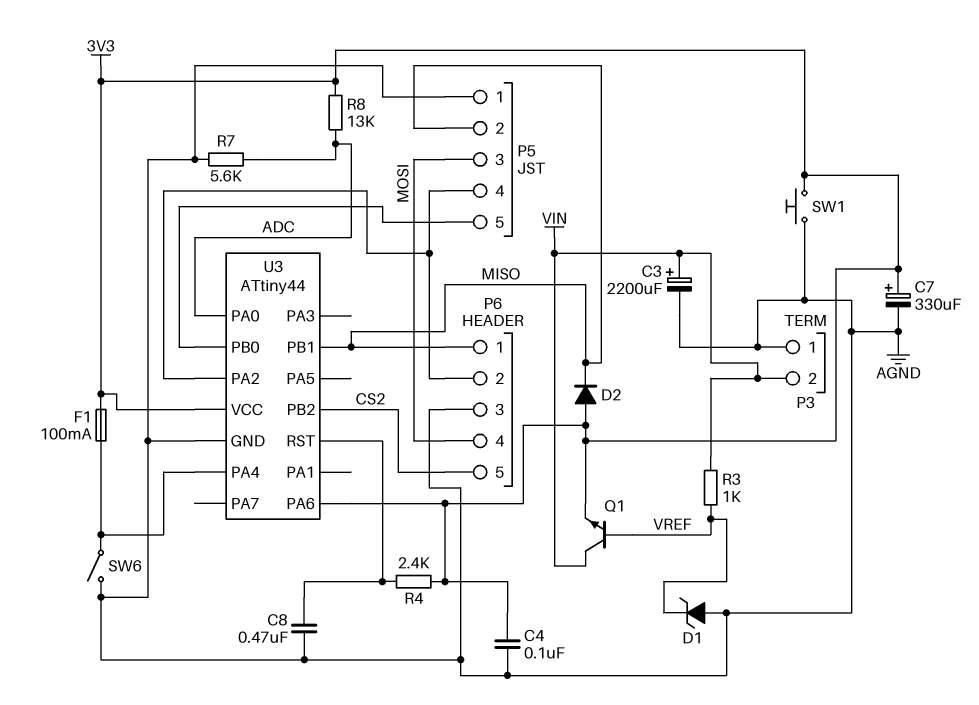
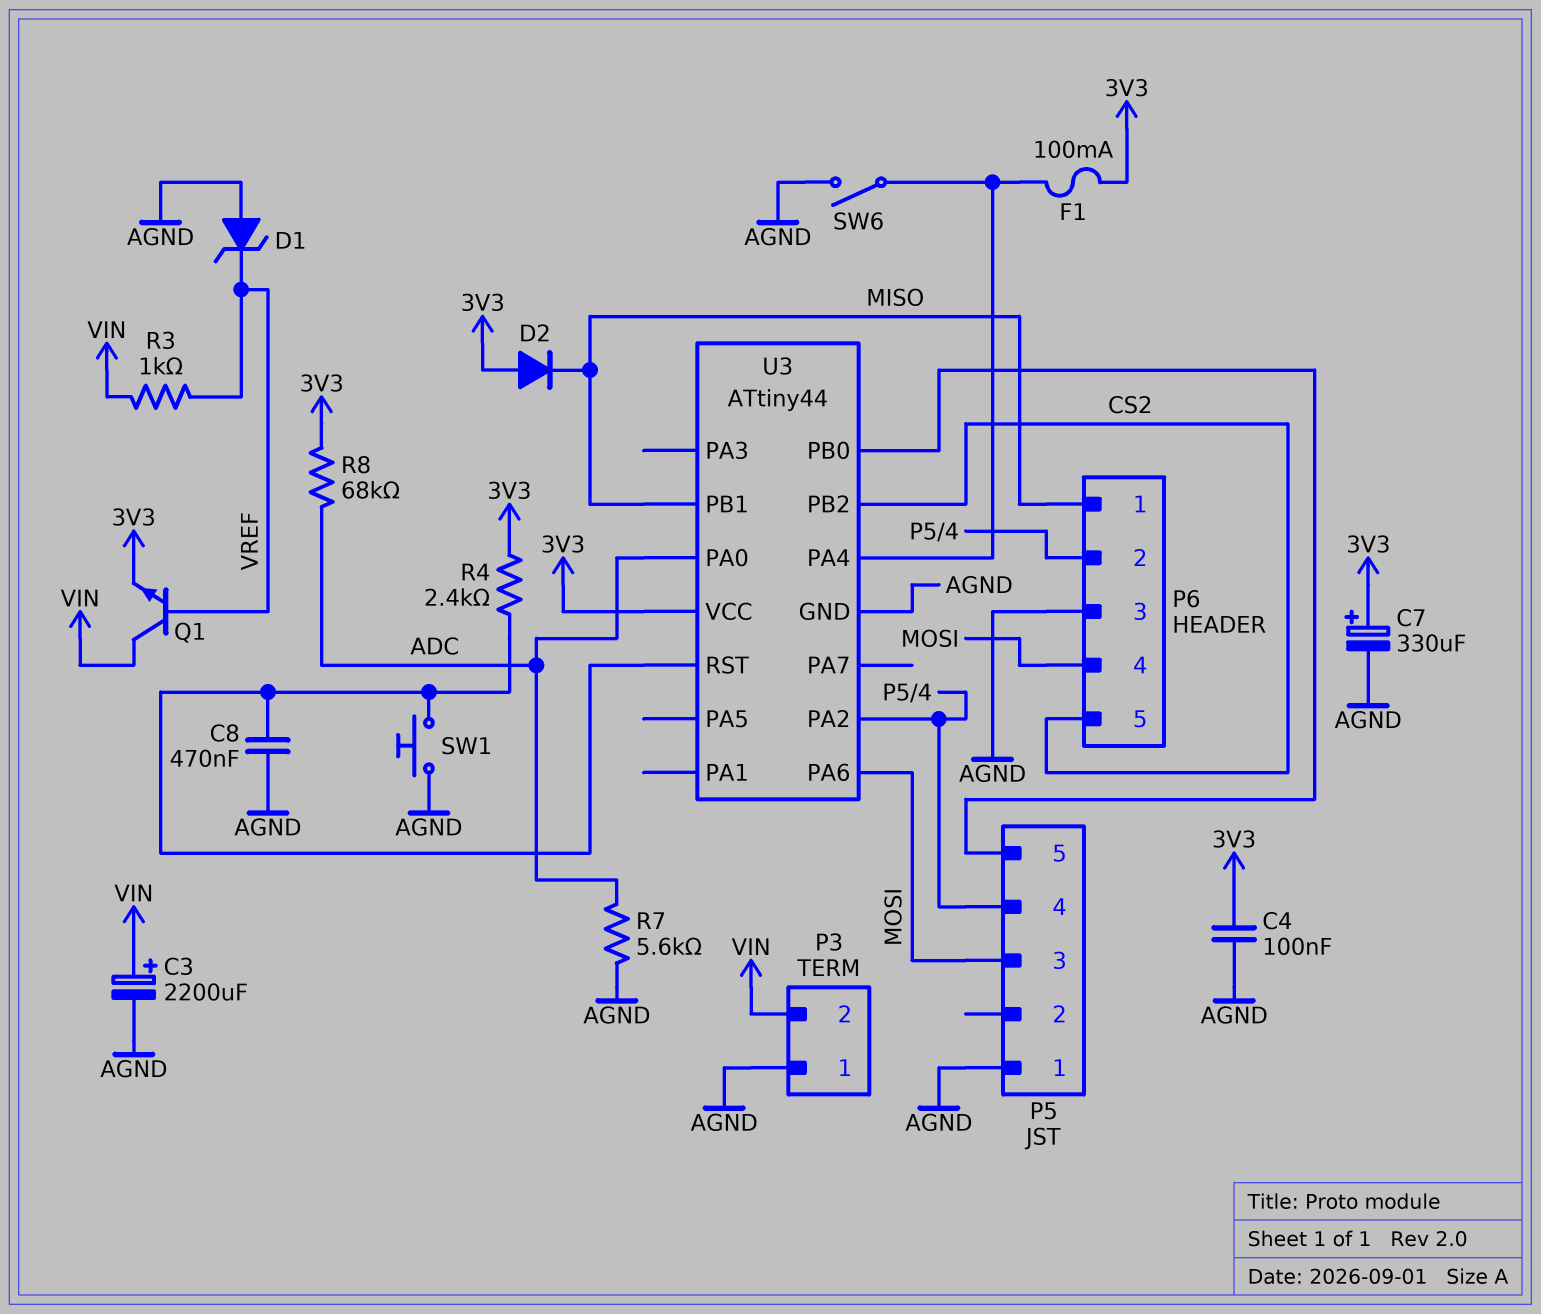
P5 pin 2: MISO -> none
R8: 13k (3V3, ADC) -> 68k (3V3, ADC)
SW1: button (3V3, AGND) -> button (AGND, U3/RST)
U3 pin PA6: 3V3 -> MOSI

